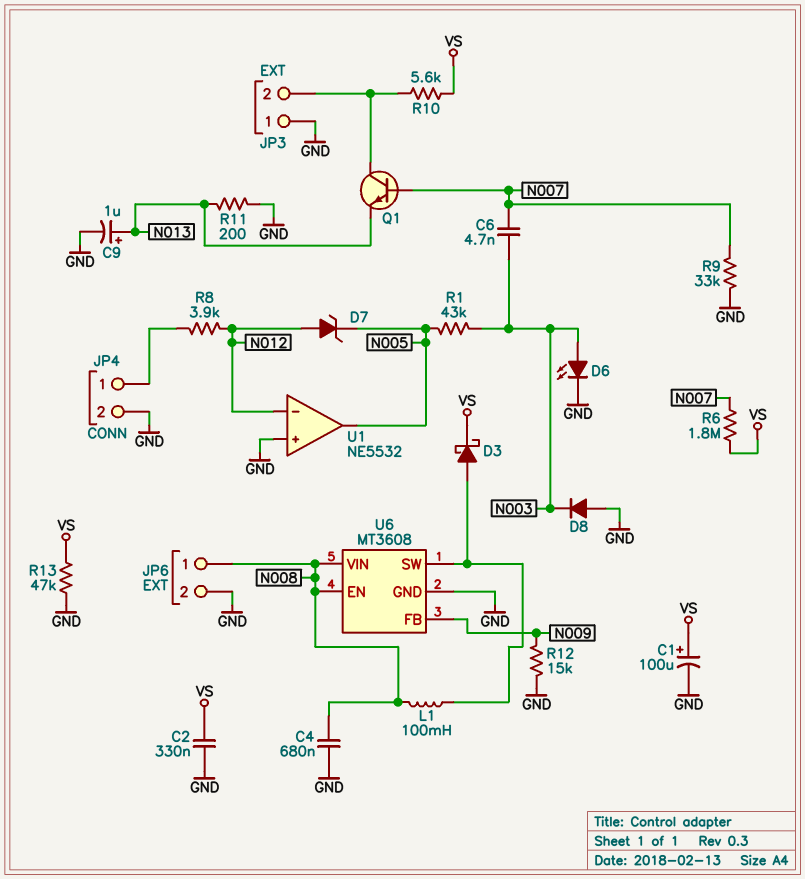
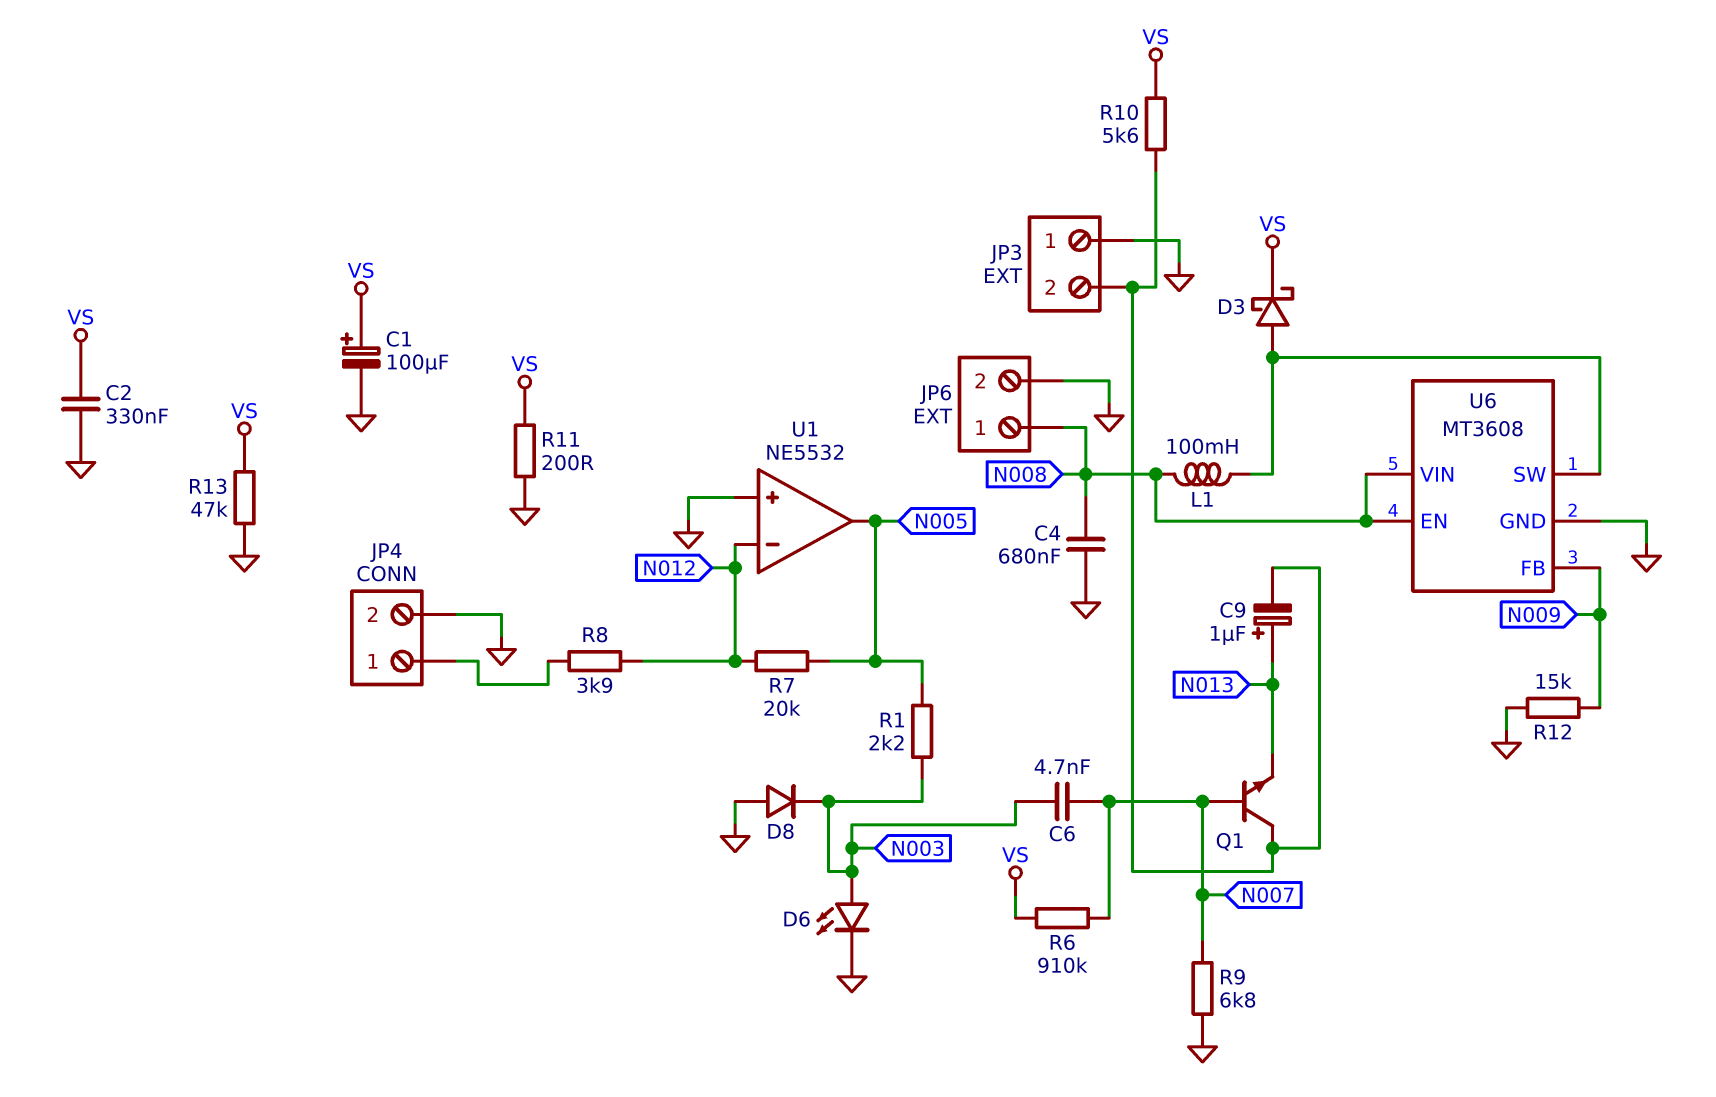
C9: 1uF (plus N013, minus GND) -> 1uF (plus N013, minus JP3/2)
D7: zener (A N012, K N005) -> none
R1: 43k (N003, N005) -> 2.2k (N003, N005)
R6: 1.8M (N007, VS) -> 910k (N007, VS)
R7: none -> 20k (N005, N012)
R9: 33k (GND, N007) -> 6.8k (GND, N007)
R11: 200 (GND, N013) -> 200 (GND, VS)

